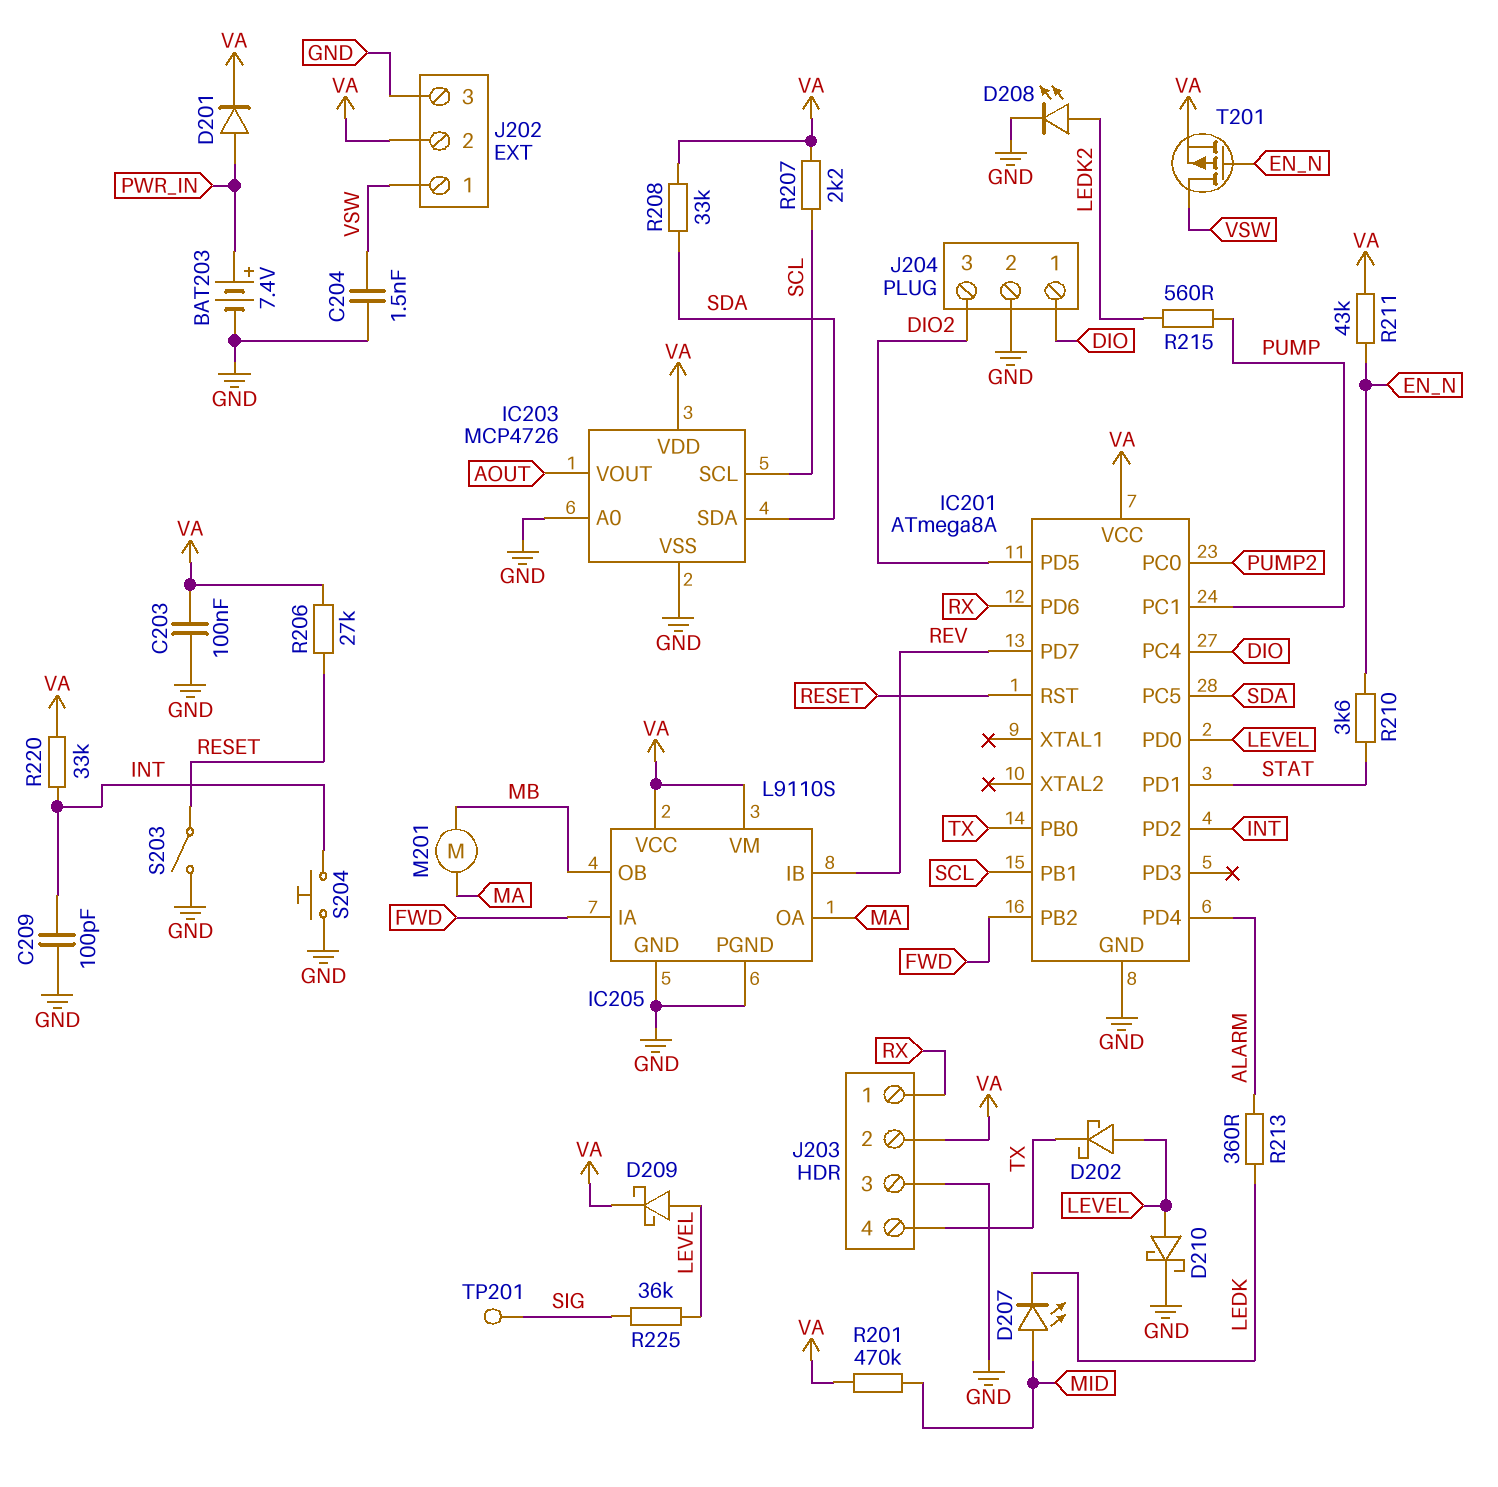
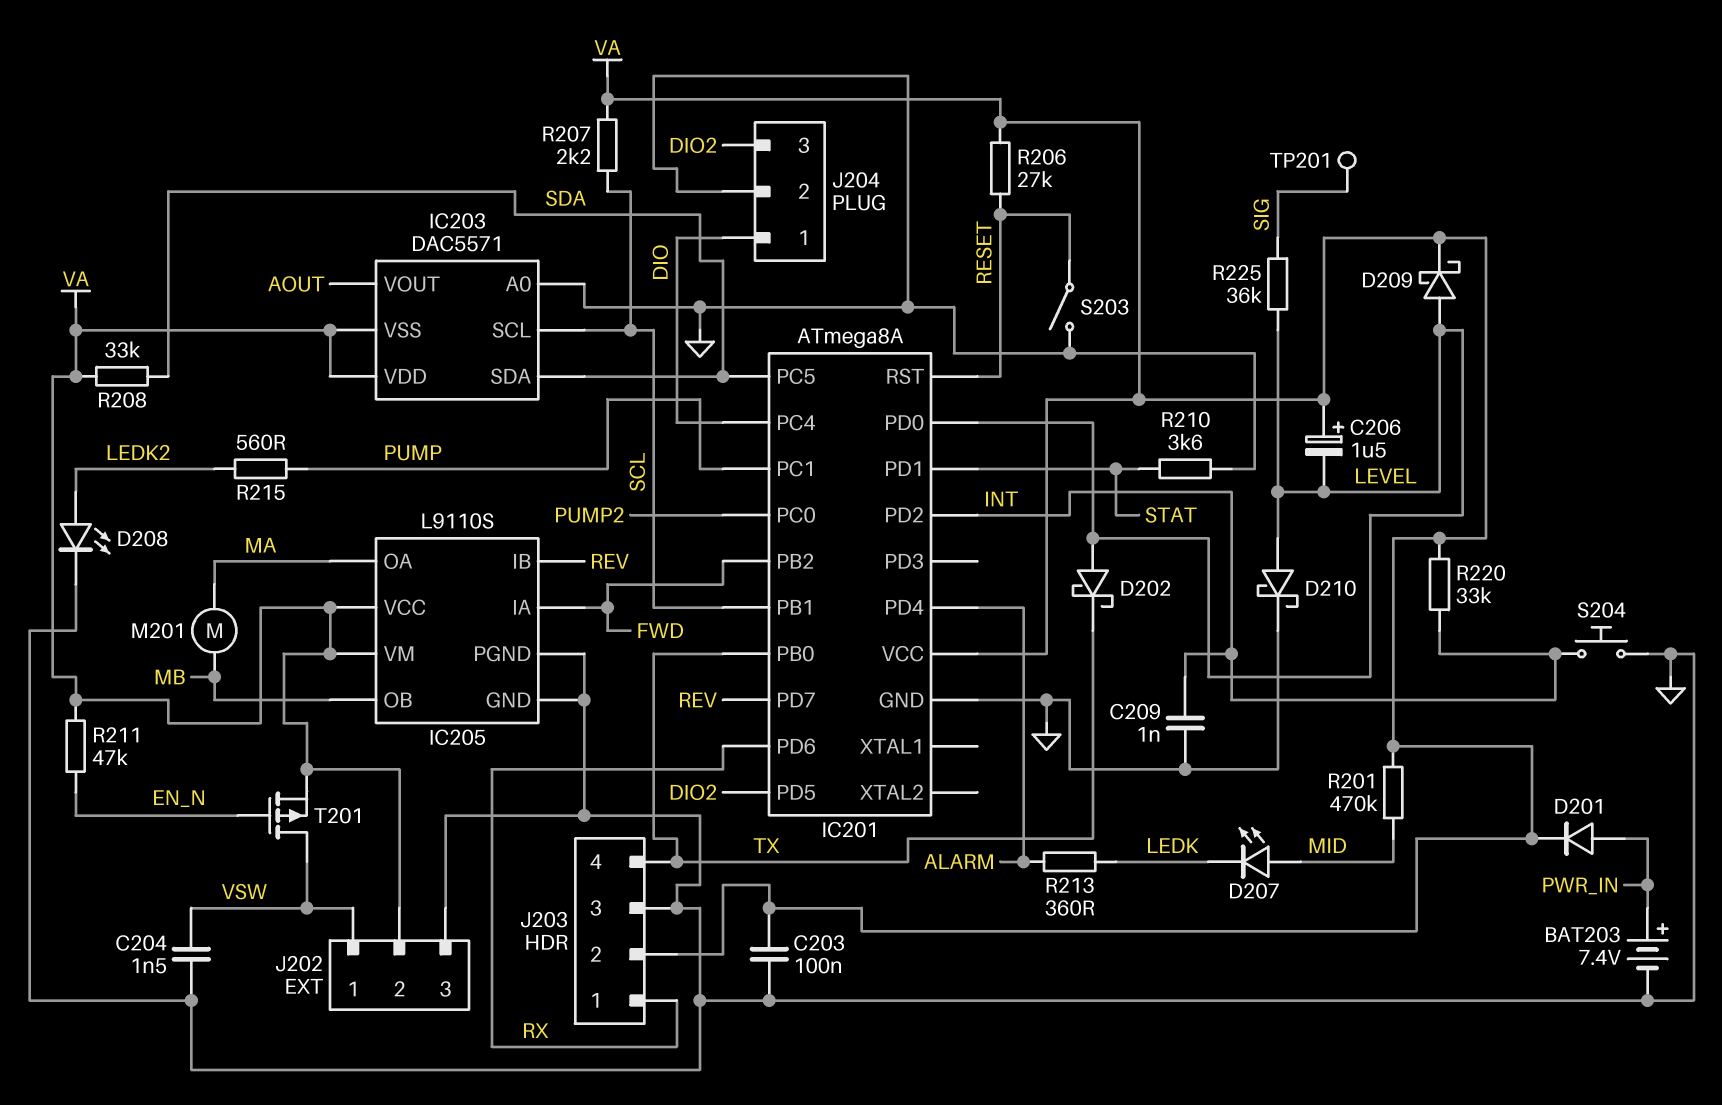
C206: none -> 1.5uF (plus VA, minus LEVEL)
C209: 100pF (GND, INT) -> 1nF (GND, INT)
IC203: MCP4726 -> DAC5571
IC203 pin VSS: GND -> VA
R210: 3.6k (EN_N, STAT) -> 3.6k (GND, STAT)
R211: 43k (EN_N, VA) -> 47k (EN_N, VA)

